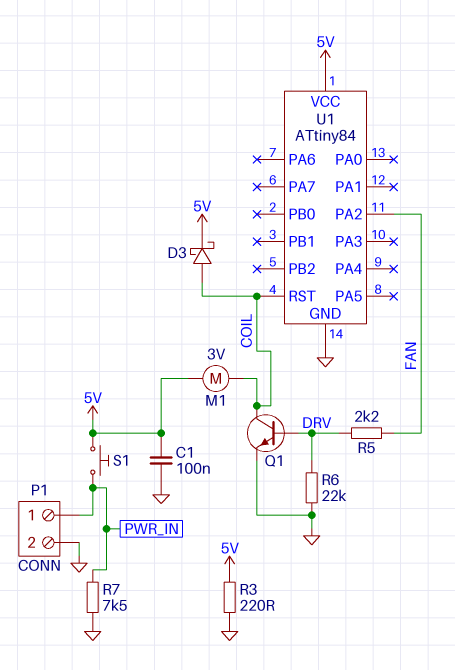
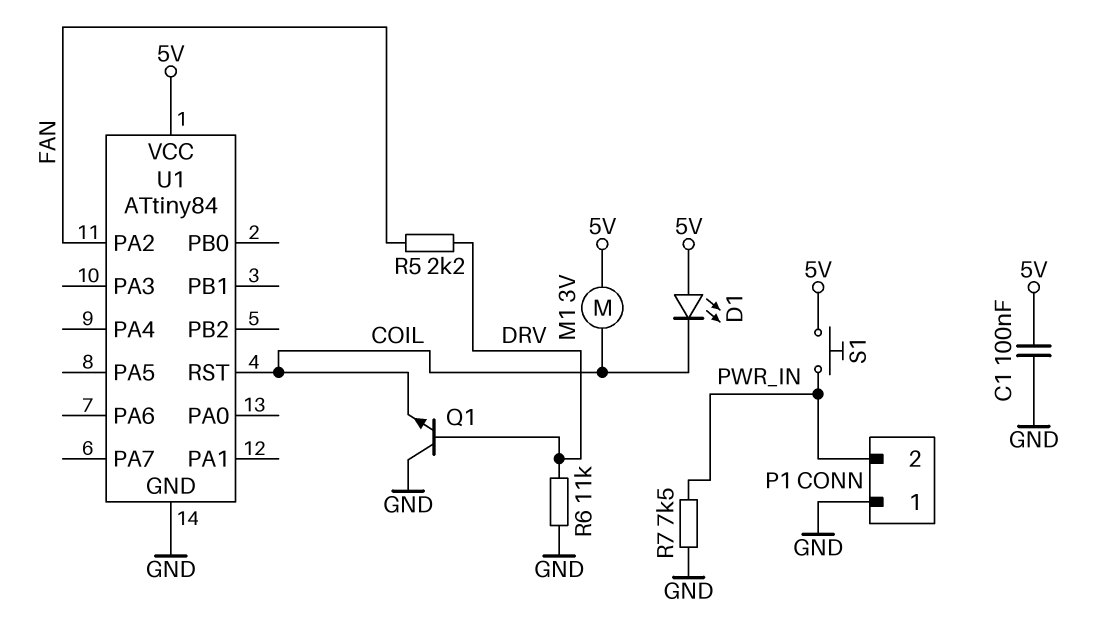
D1: none -> LED (A 5V, K COIL)
D3: schottky (A COIL, K 5V) -> none
P1 pin 1: PWR_IN -> GND
P1 pin 2: GND -> PWR_IN
Q1: NPN (B DRV, C COIL, E GND) -> NPN (B DRV, C GND, E COIL)
R3: 220 (5V, GND) -> none
R6: 22k (DRV, GND) -> 11k (DRV, GND)

